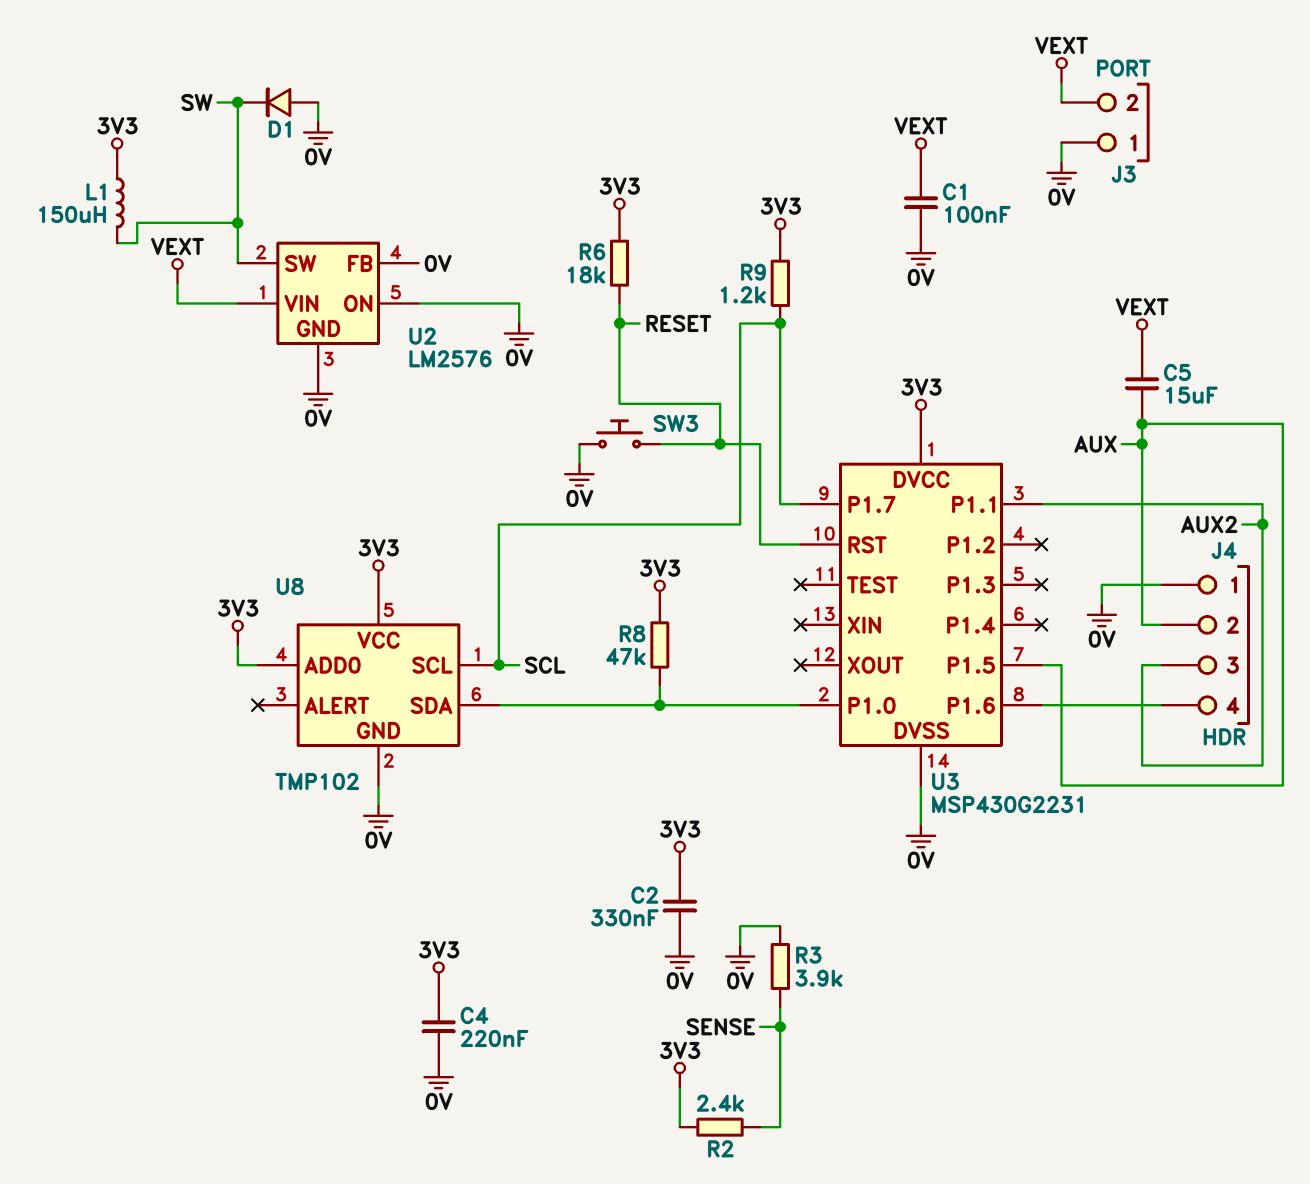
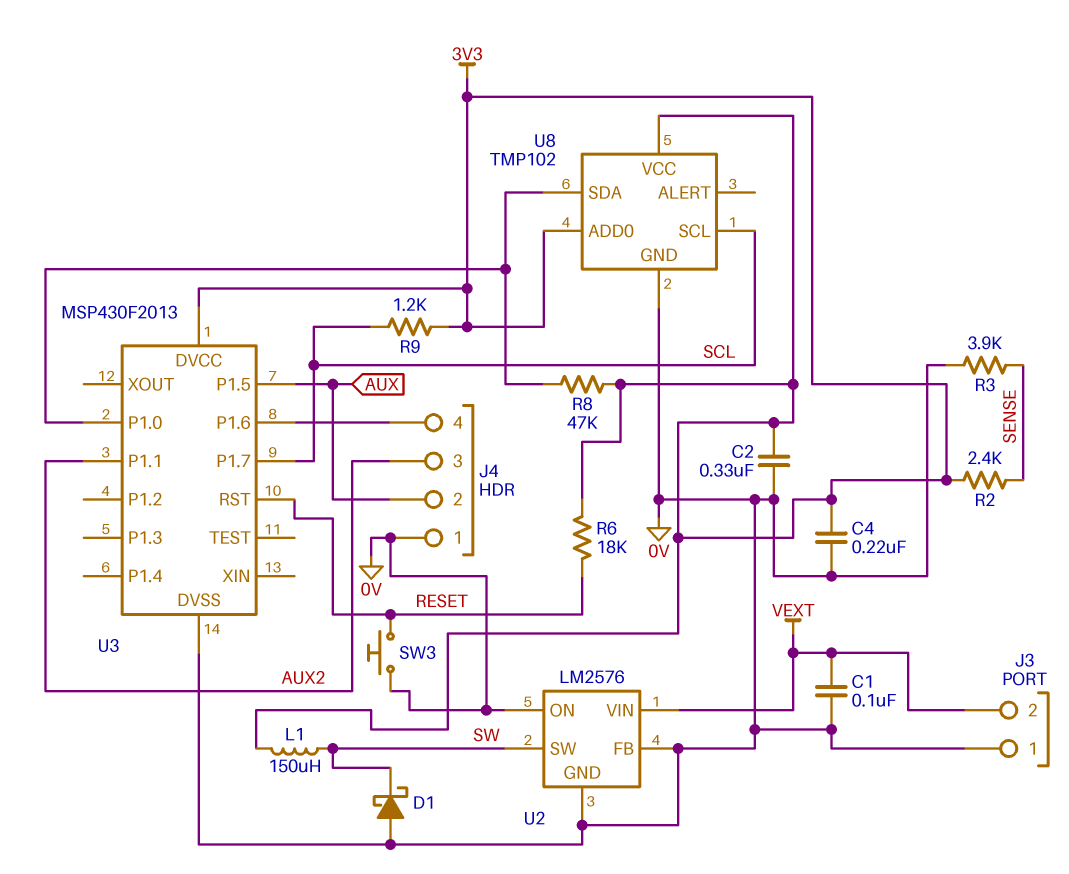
C5: 15uF (AUX, VEXT) -> none
D1: diode (A 0V, K SW) -> schottky (A 0V, K SW)
U3: MSP430G2231 -> MSP430F2013

